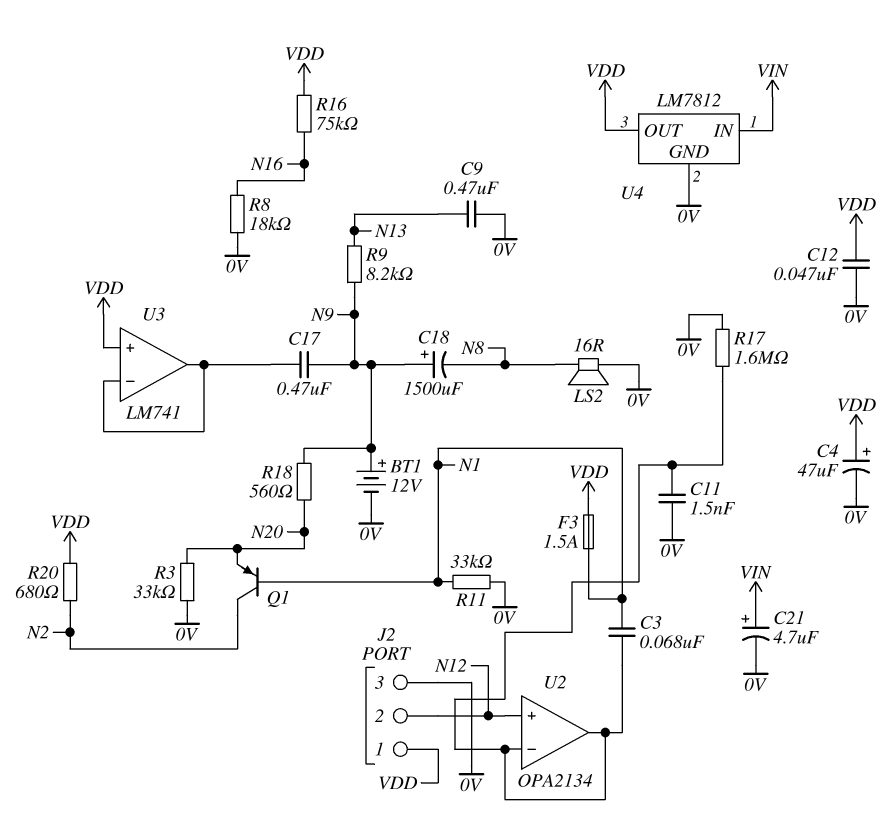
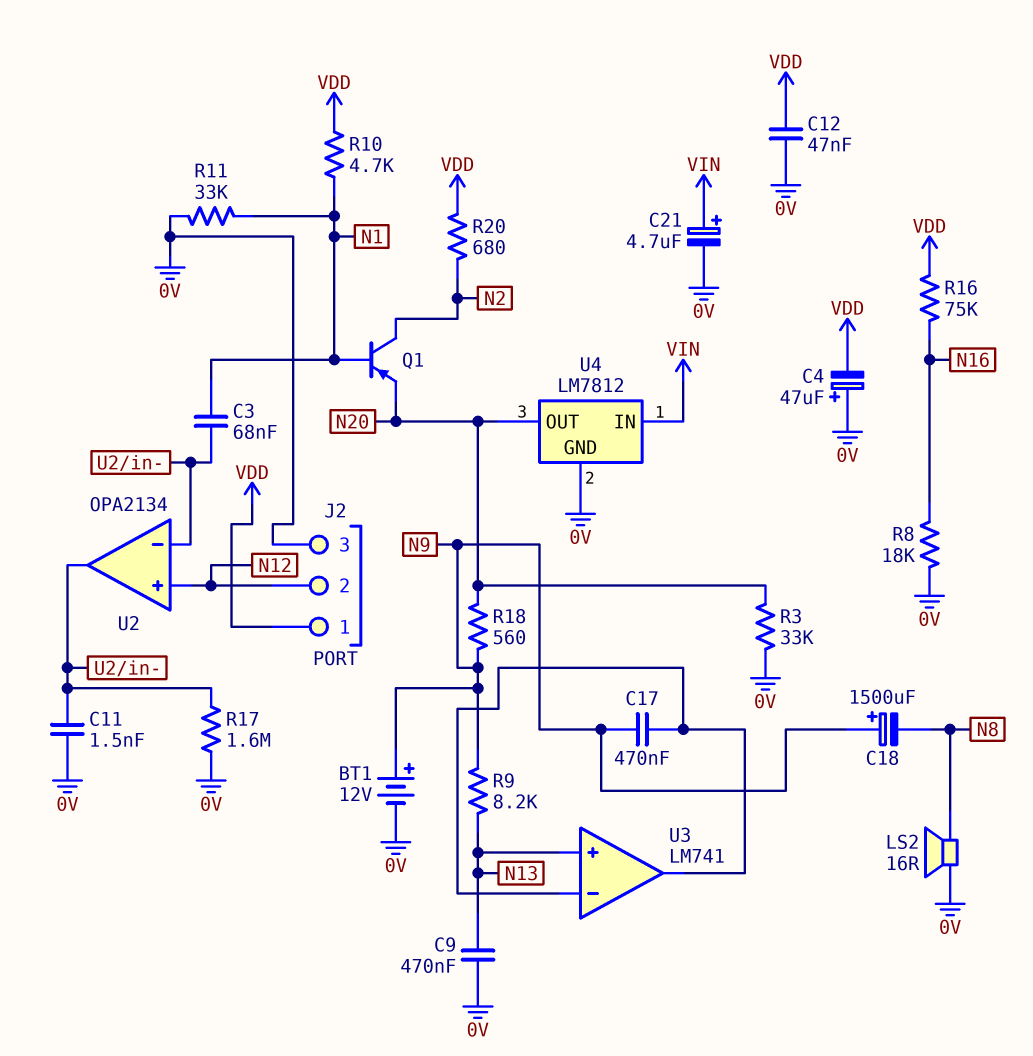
C4: 47uF (plus VDD, minus 0V) -> 47uF (plus 0V, minus VDD)
F3: 1.5A (N1, VDD) -> none
R10: none -> 4.7k (N1, VDD)
U3 pin in+: VDD -> N13
U4 pin OUT: VDD -> N20

